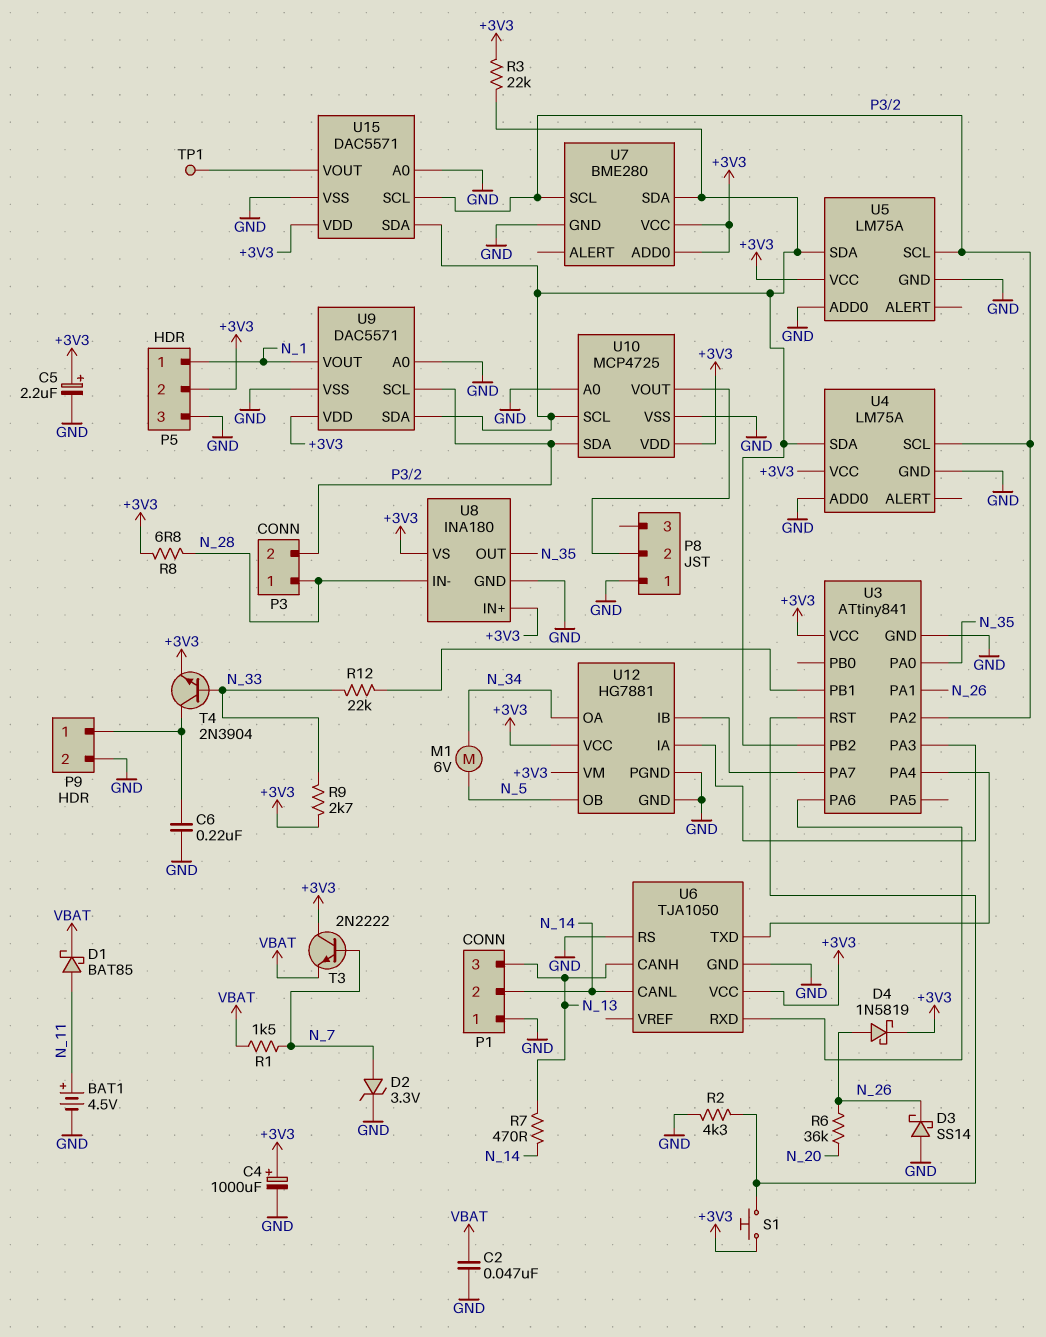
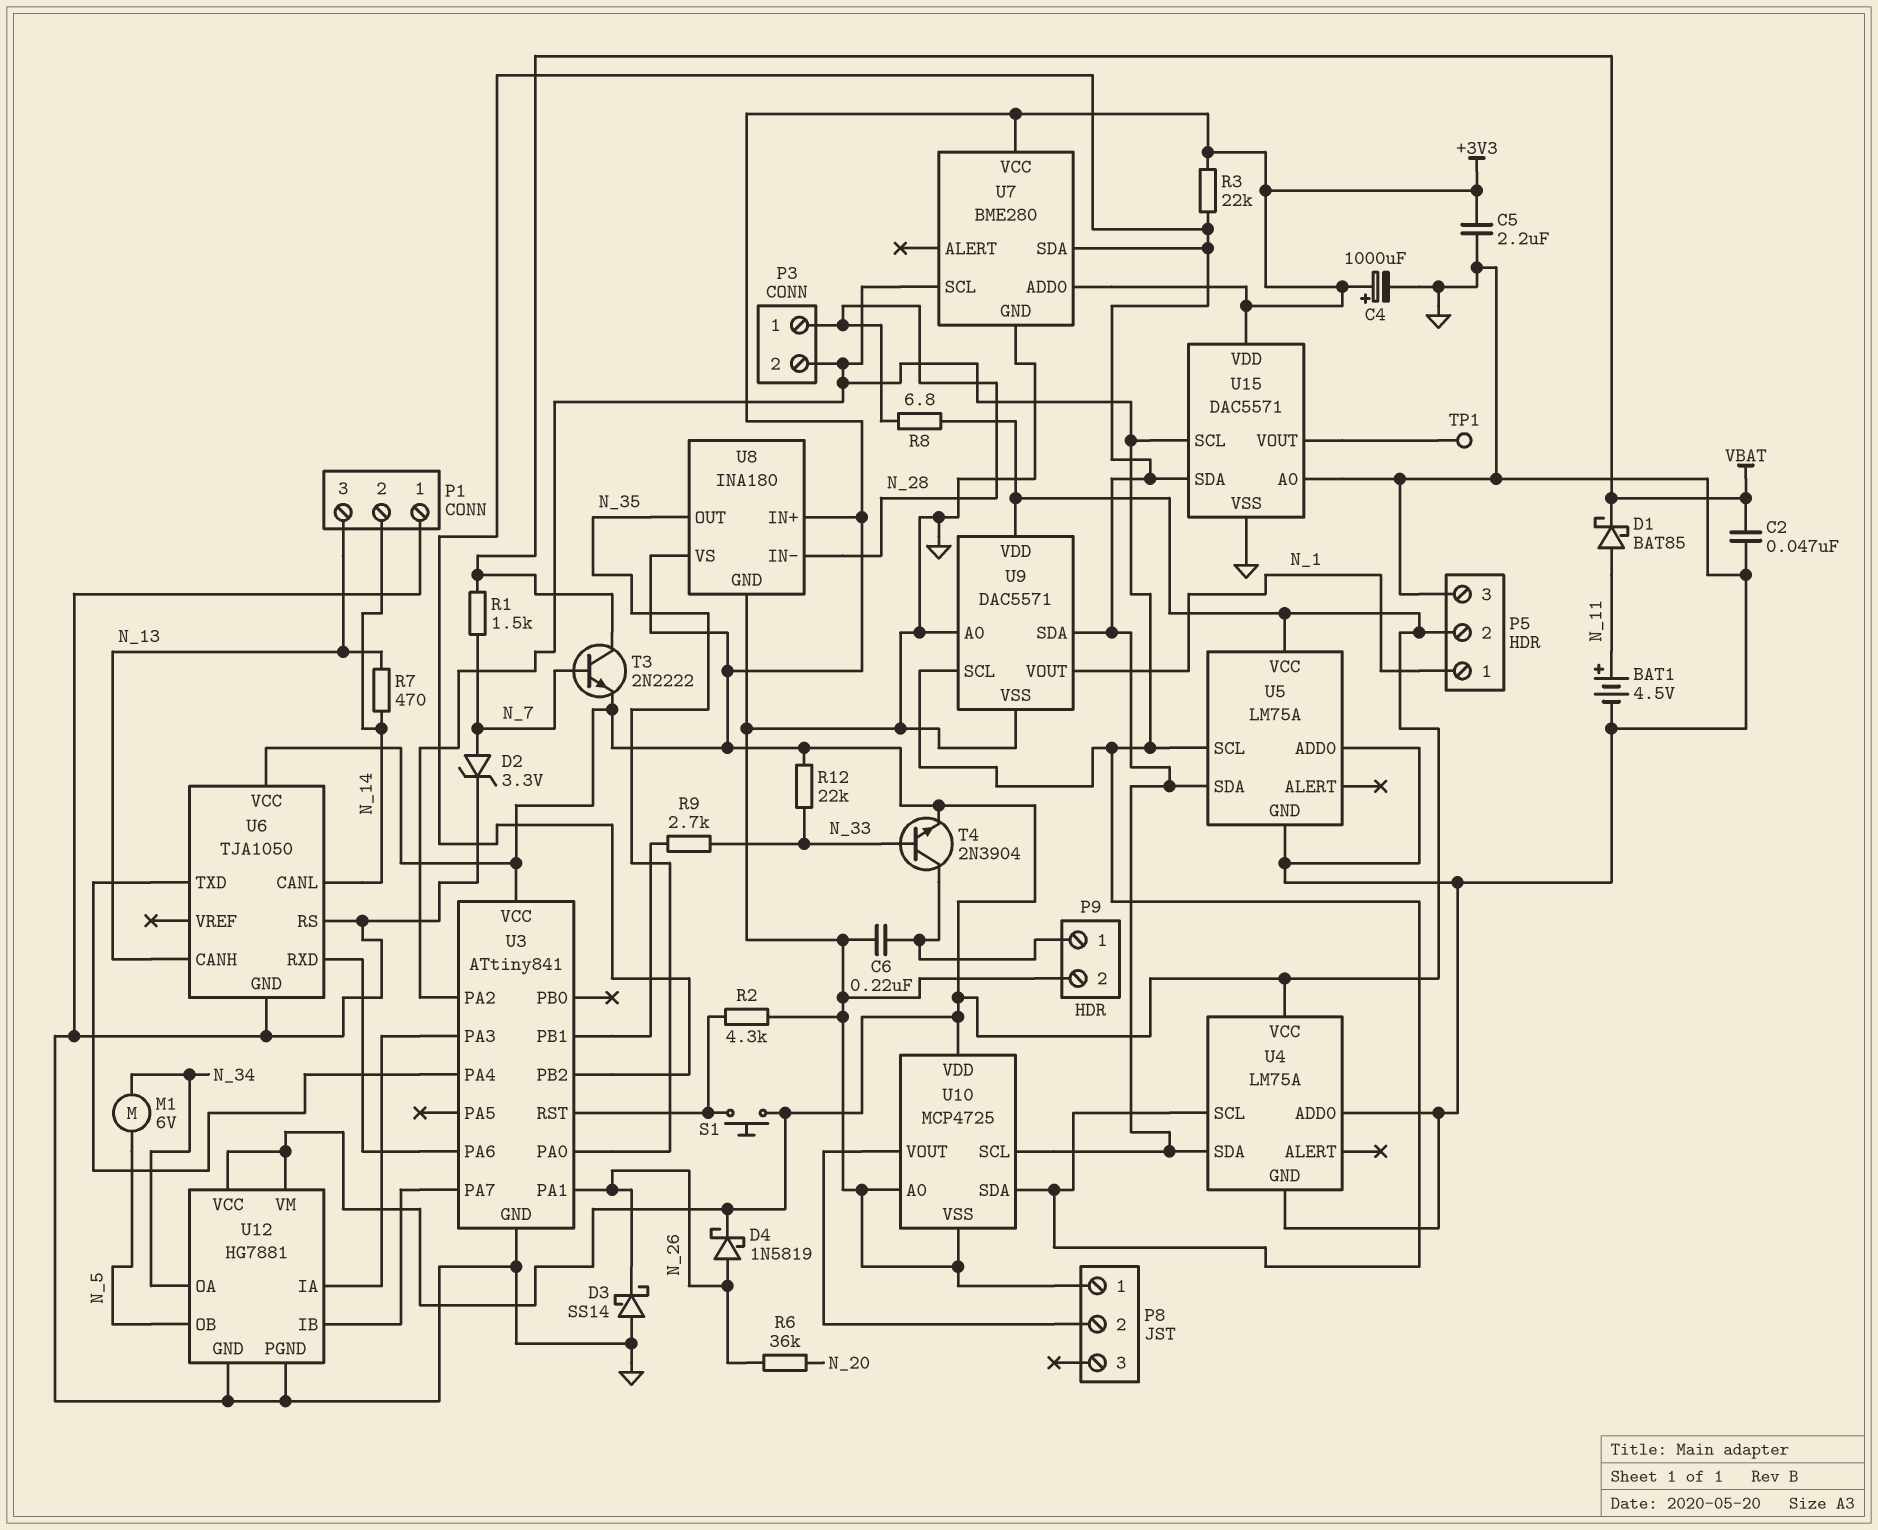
C5: 2.2uF (plus +3V3, minus GND) -> 2.2uF (+3V3, GND)
R9: 2.7k (+3V3, N_33) -> 2.7k (N_33, U3/PB1)
R12: 22k (N_33, U3/PB1) -> 22k (+3V3, N_33)
T3: NPN 2N2222 (B N_7, C +3V3, E VBAT) -> NPN 2N2222 (B N_7, C VBAT, E +3V3)

